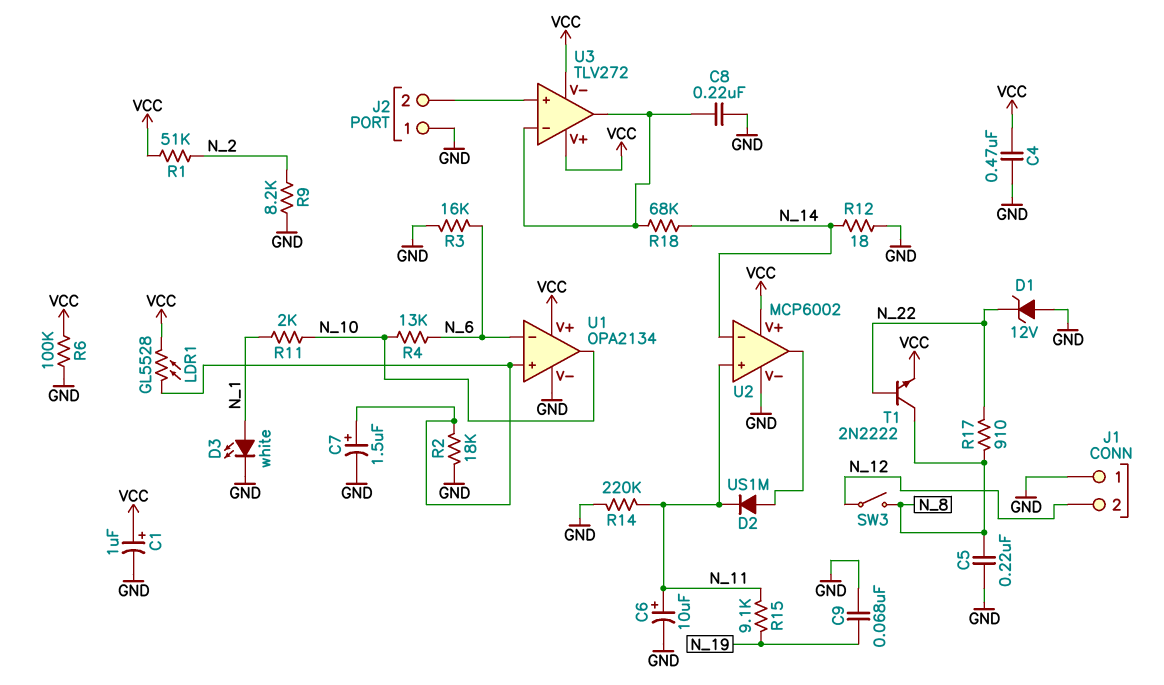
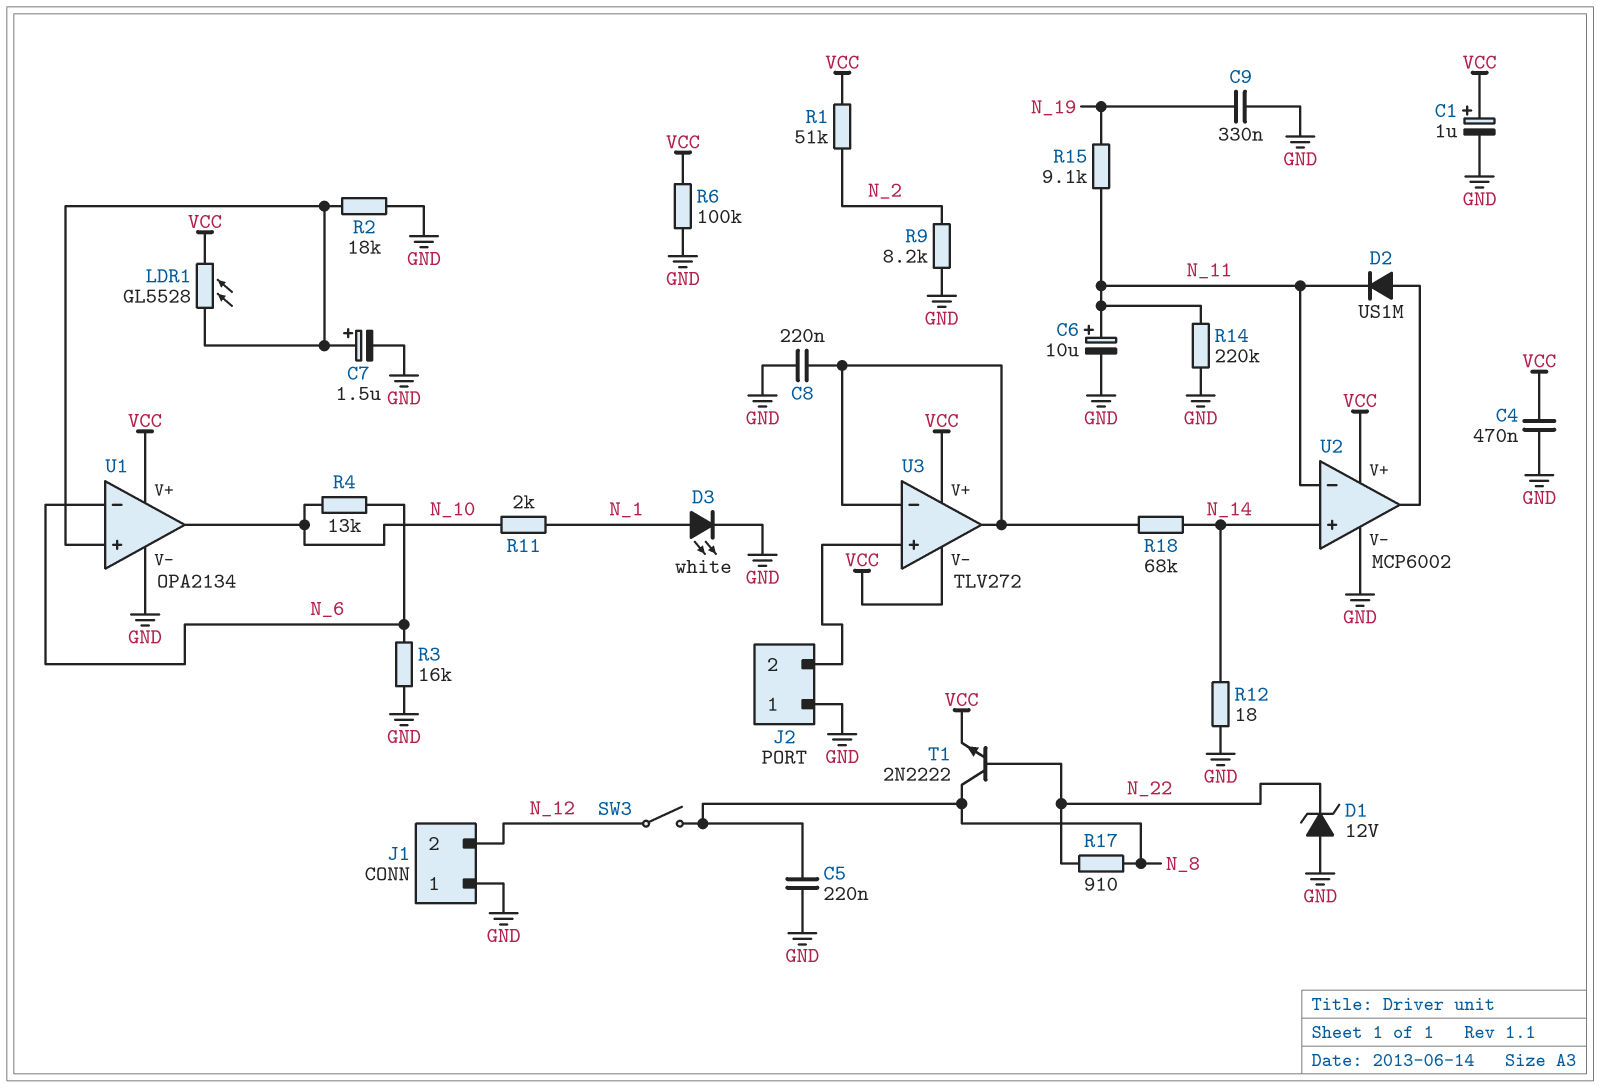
C9: 68nF (GND, N_19) -> 330nF (GND, N_19)
U2 pin in+: N_11 -> N_14
U2 pin in-: N_14 -> N_11

